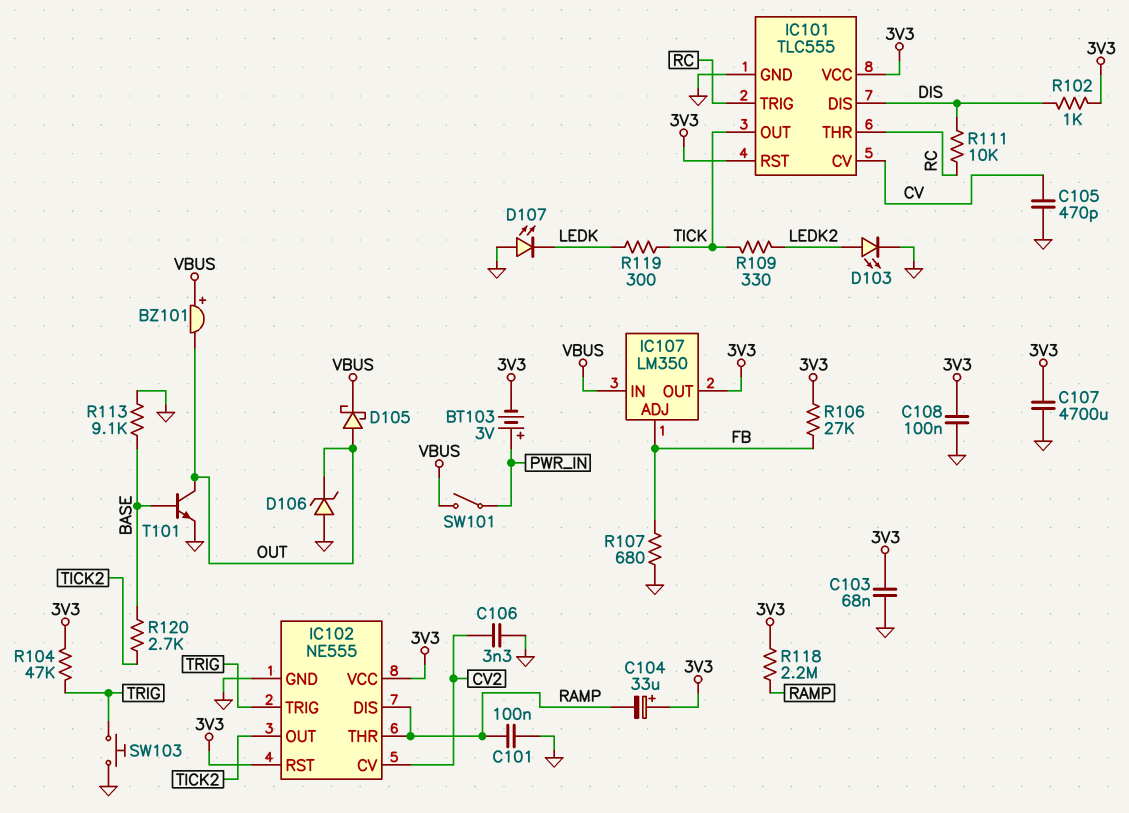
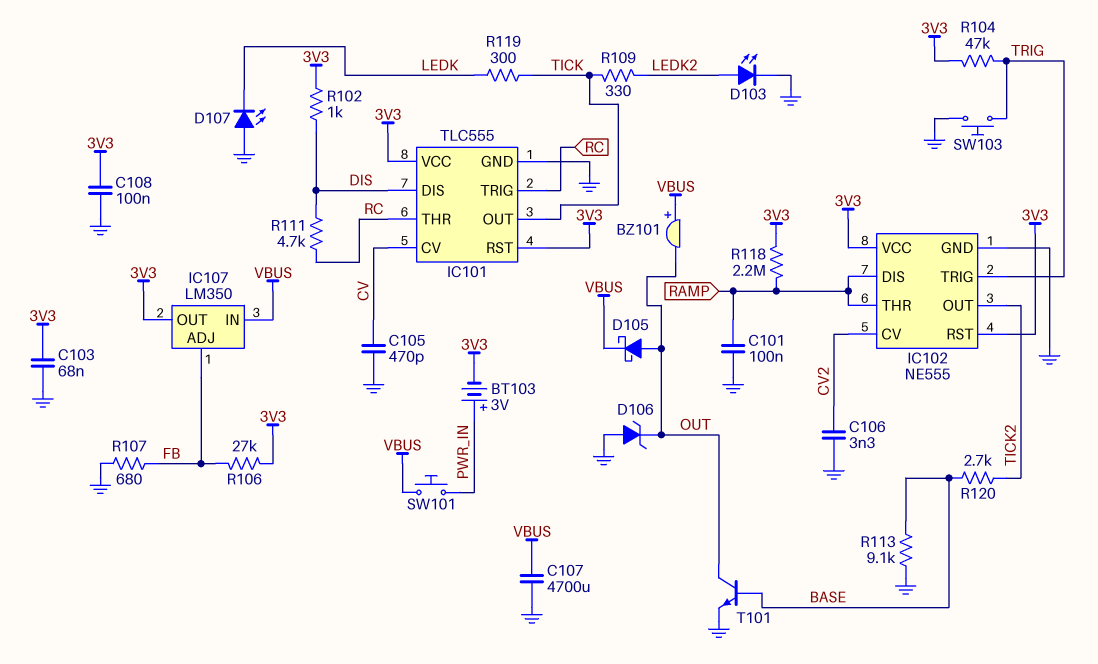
C104: 33uF (plus 3V3, minus RAMP) -> none
C107: 4700uF (3V3, GND) -> 4700uF (GND, VBUS)
R111: 10k (DIS, RC) -> 4.7k (DIS, RC)
SW101: switch (PWR_IN, VBUS) -> button (PWR_IN, VBUS)

